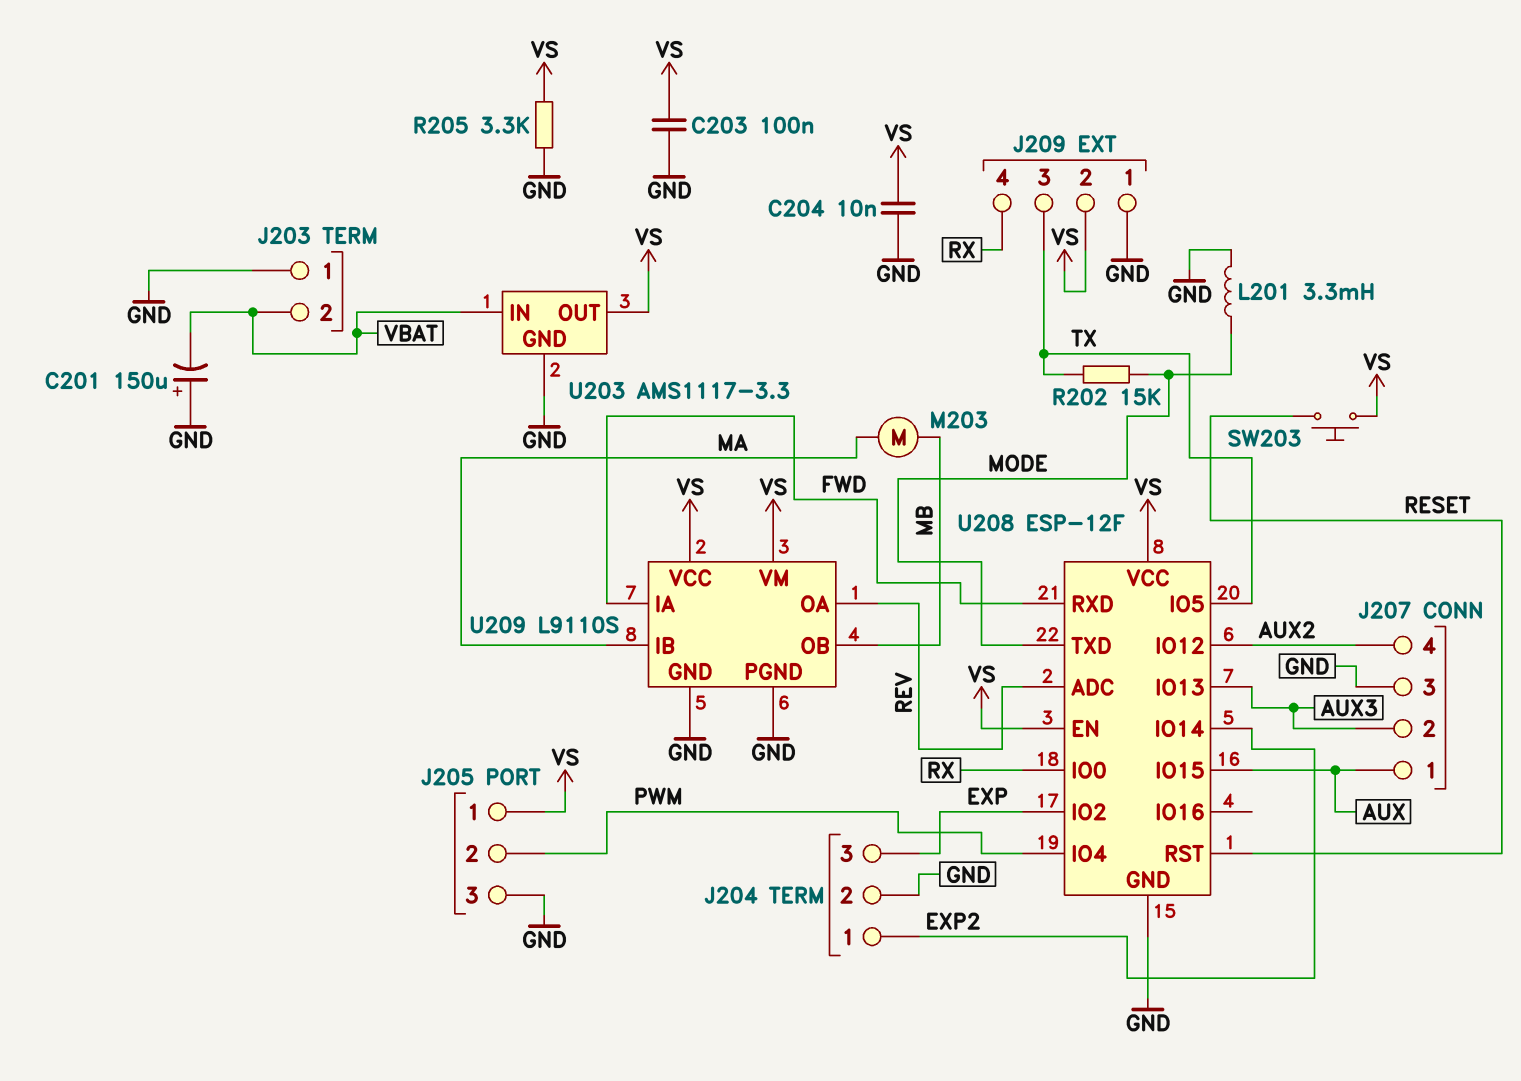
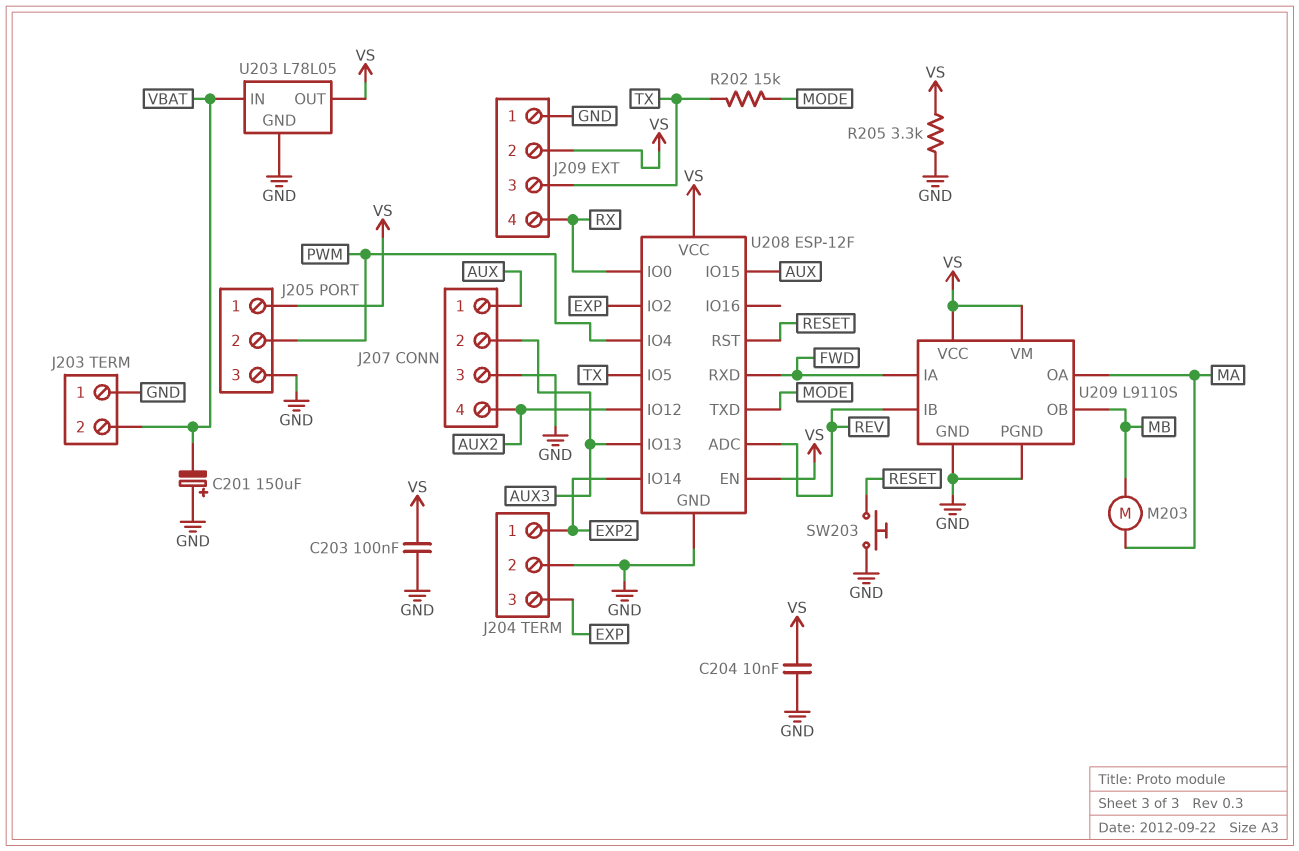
L201: 3.3mH (GND, MODE) -> none
SW203: button (RESET, VS) -> button (GND, RESET)
U203: AMS1117-3.3 -> L78L05
U209 pin IB: MA -> REV
U209 pin OA: REV -> MA

